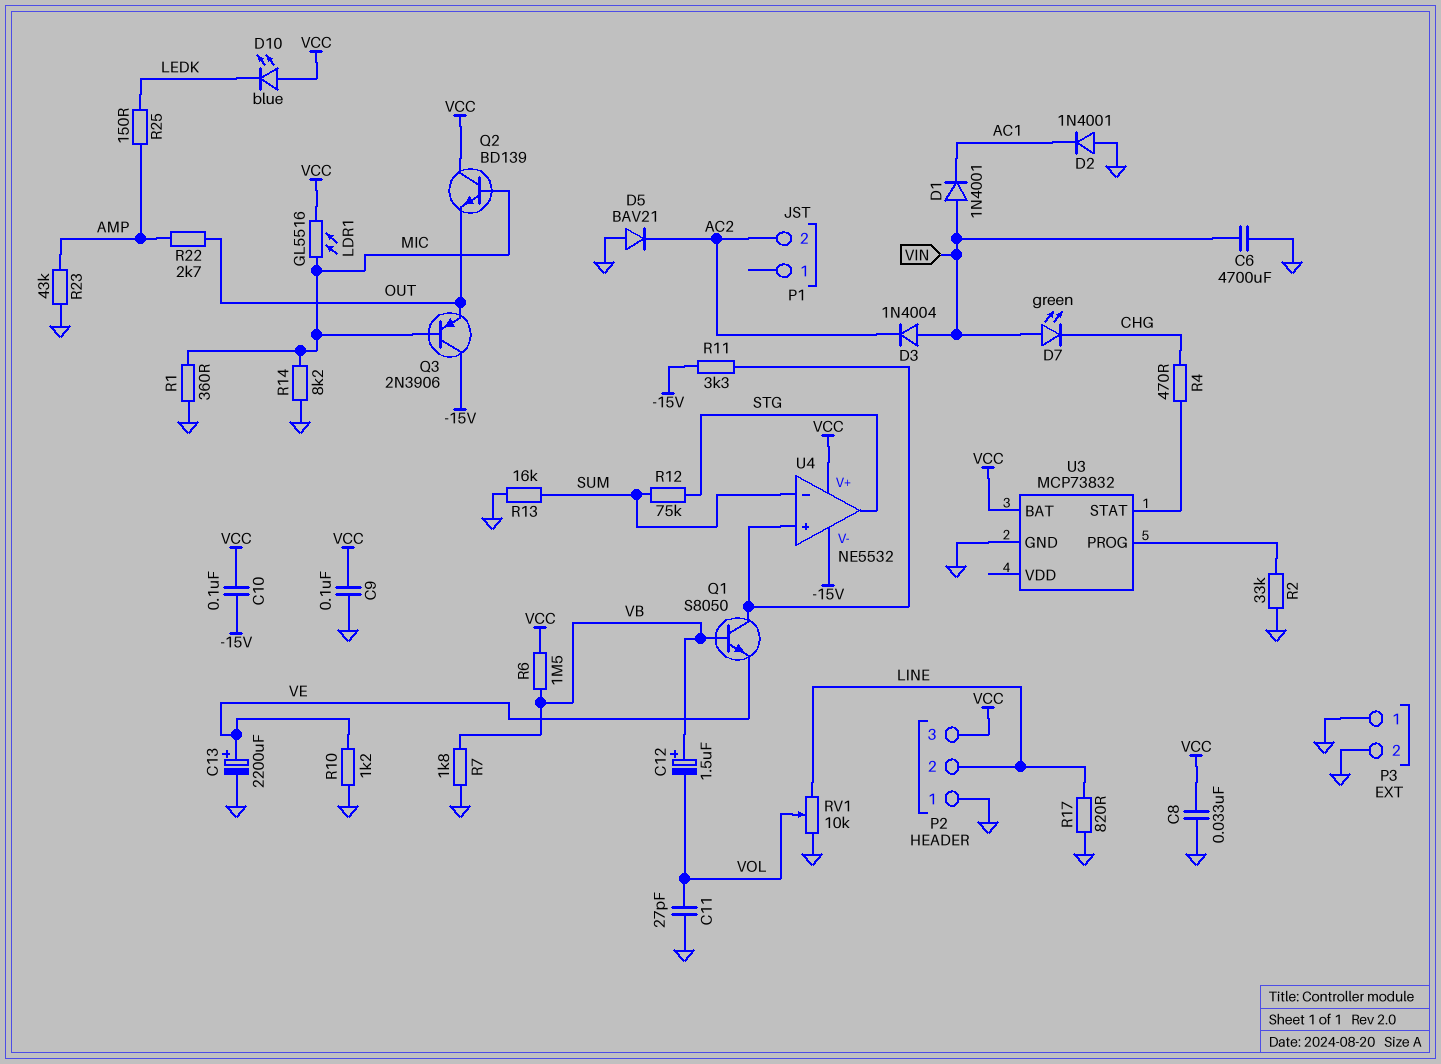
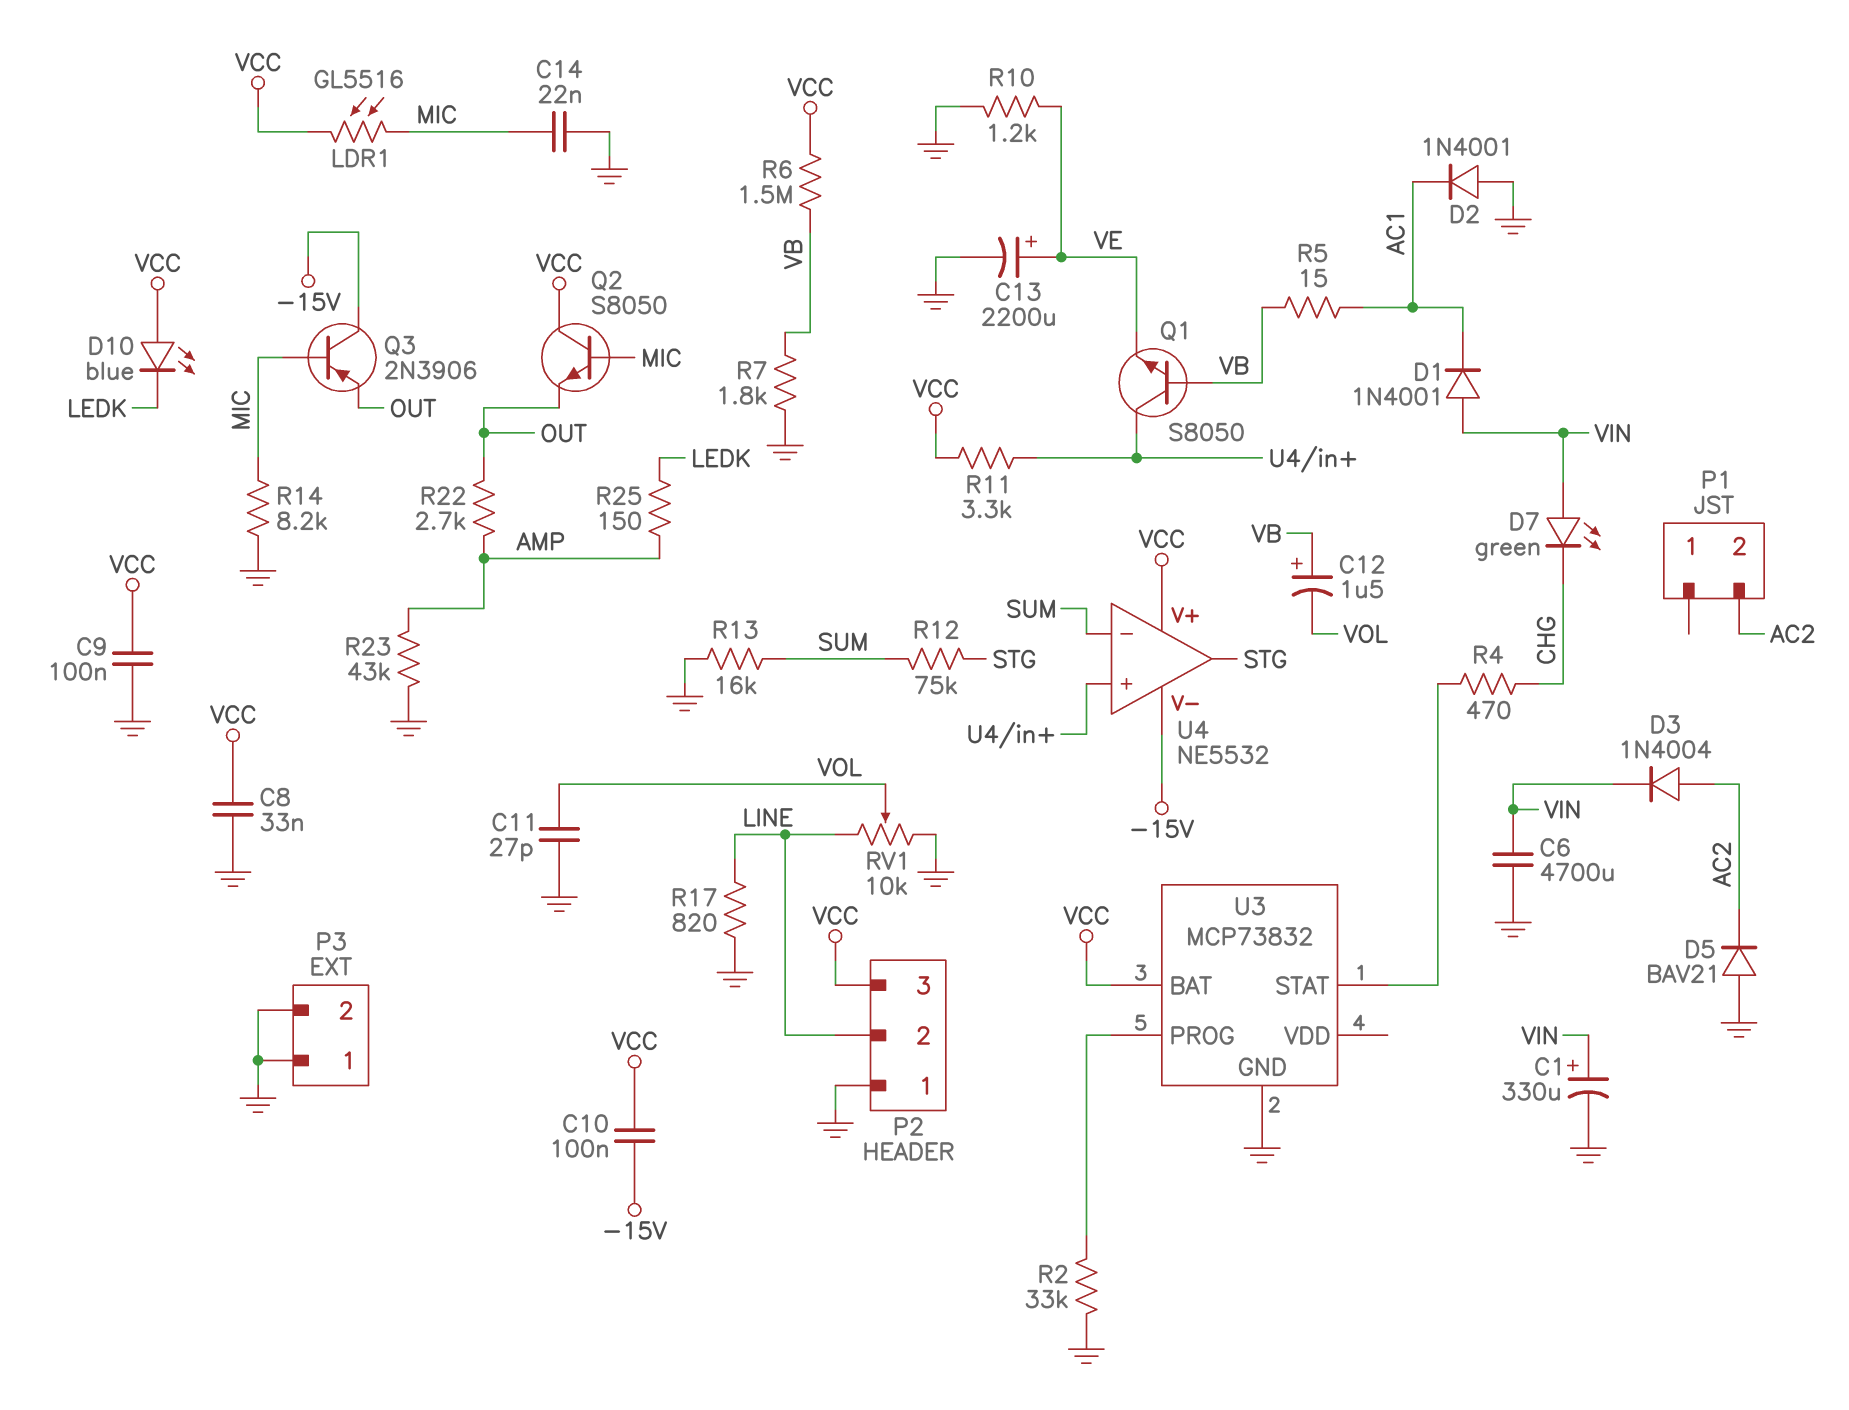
C1: none -> 330uF (plus VIN, minus GND)
C14: none -> 22nF (GND, MIC)
D3: diode 1N4004 (A VIN, K AC2) -> diode 1N4004 (A AC2, K VIN)
Q2: NPN BD139 (B MIC, C VCC, E OUT) -> NPN S8050 (B MIC, C VCC, E OUT)
R1: 360 (GND, MIC) -> none
R5: none -> 15 (AC1, VB)
R11: 3.3k (-15V, U4/in+) -> 3.3k (U4/in+, VCC)

